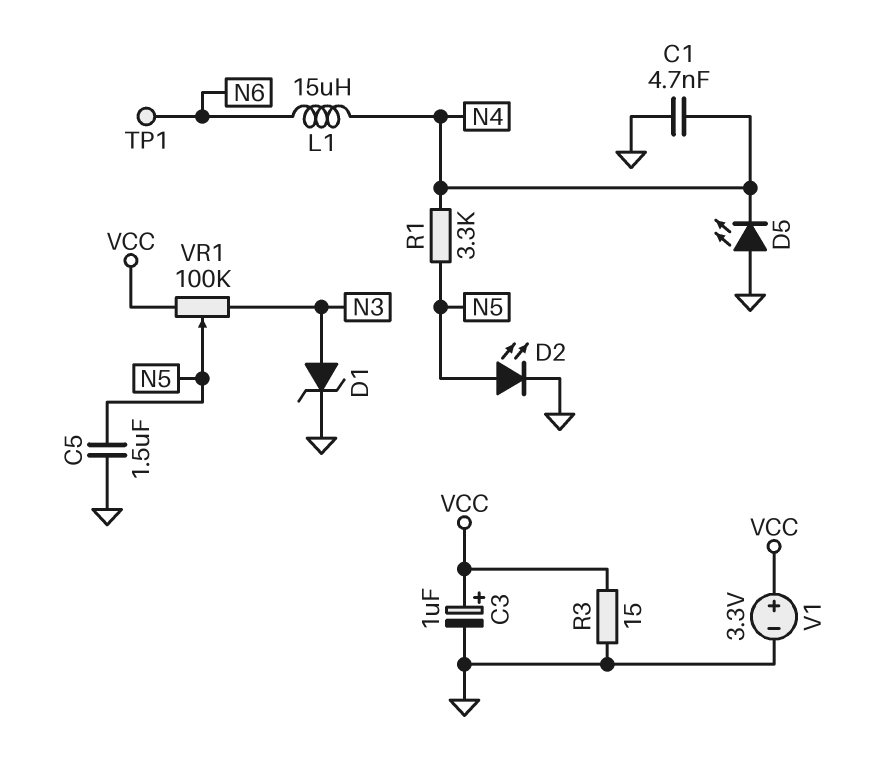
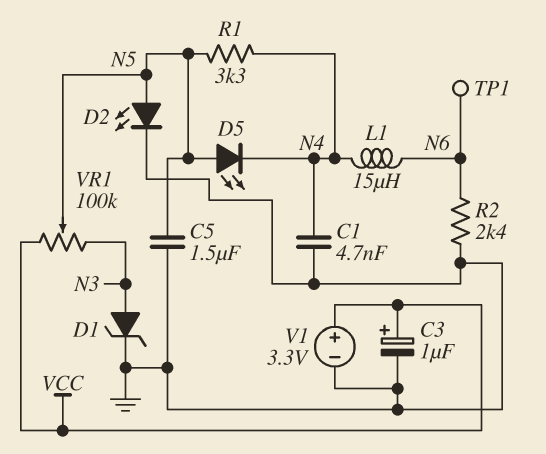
D5: LED (A GND, K N4) -> LED (A N5, K N4)
R2: none -> 2.4k (GND, N6)
R3: 15 (GND, VCC) -> none

